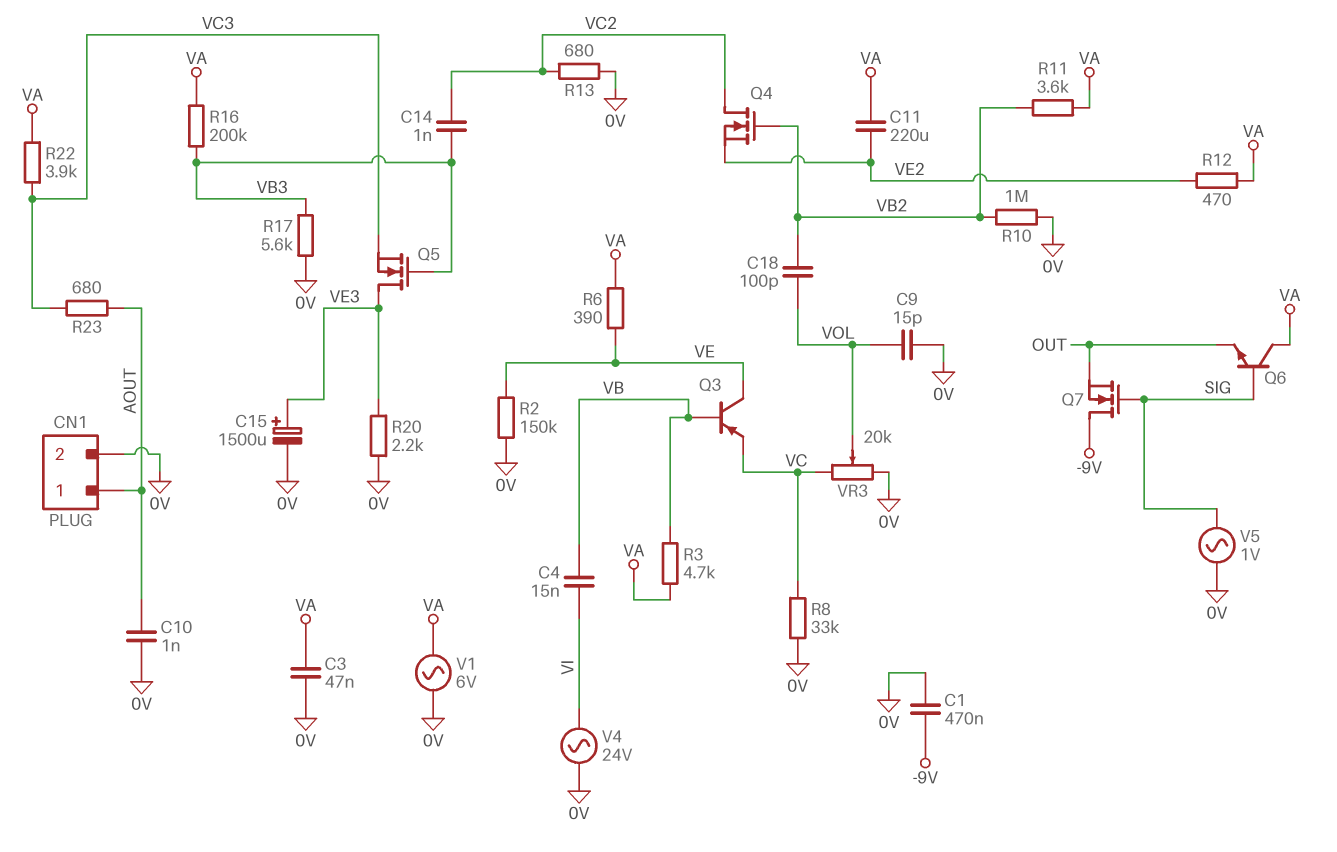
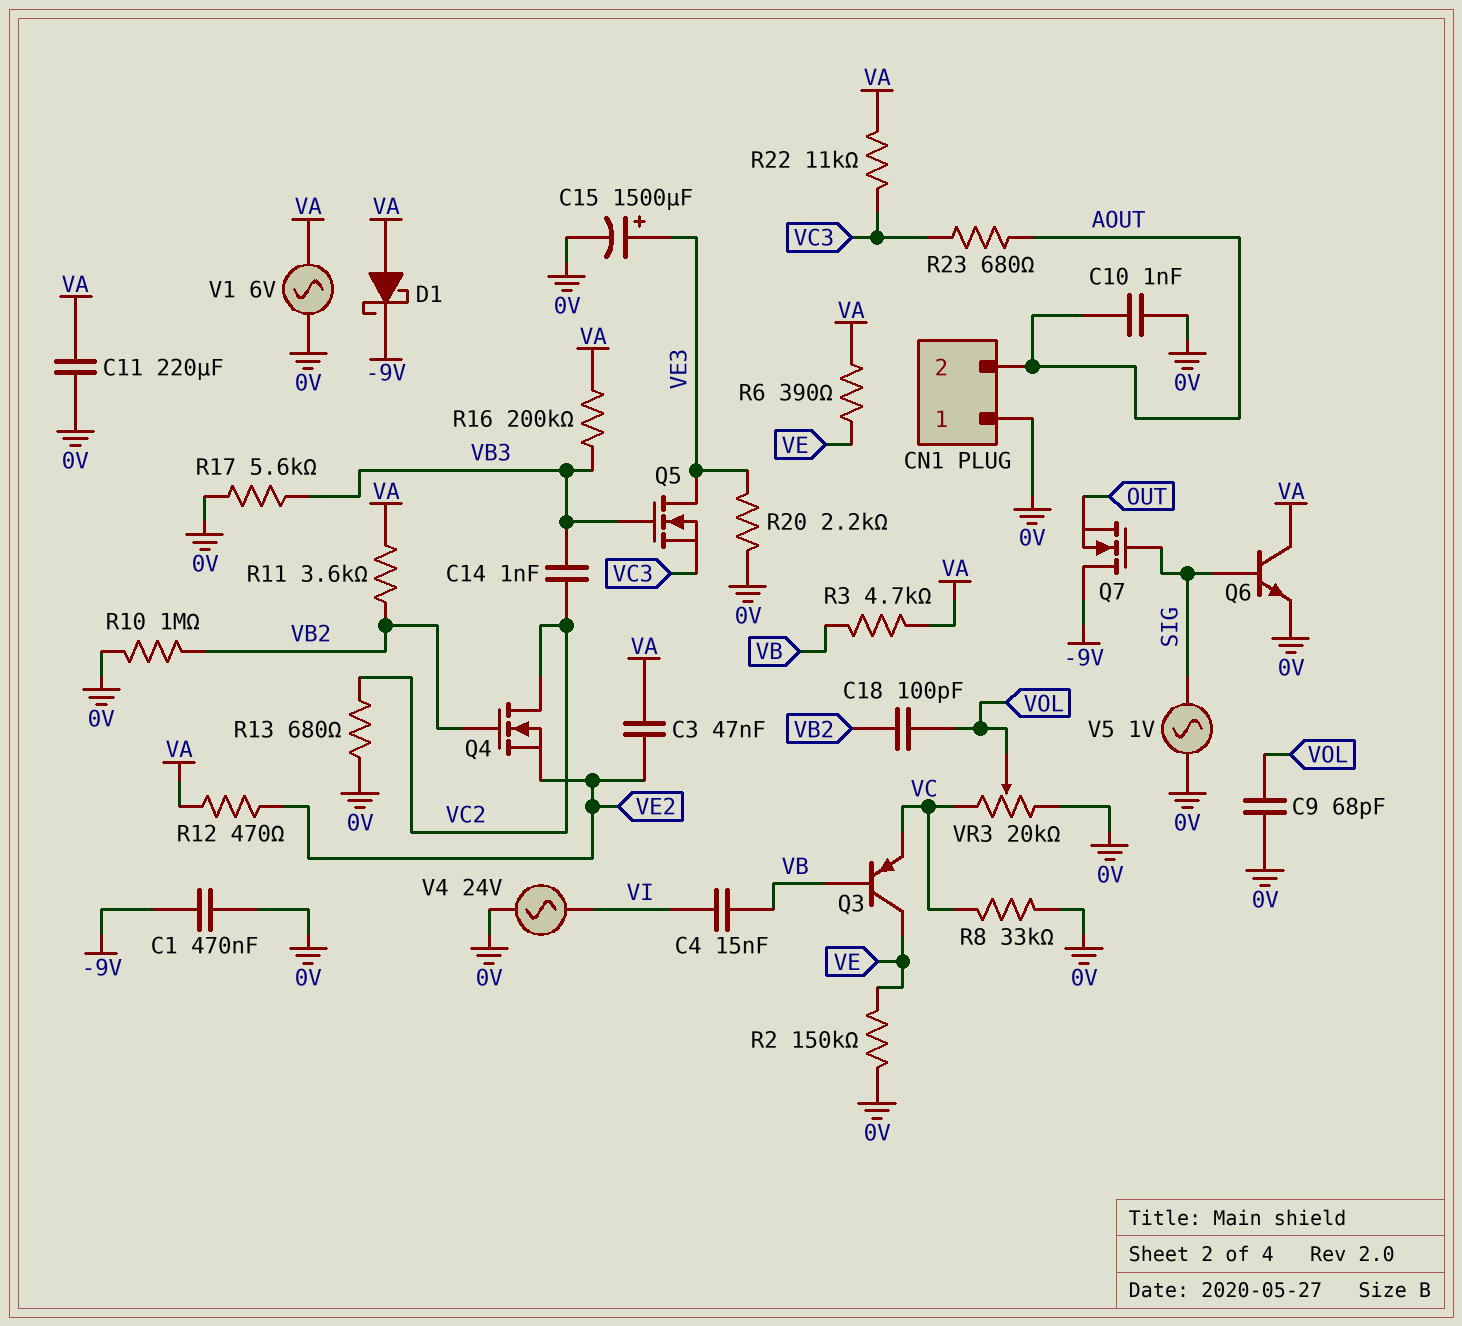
C3: 47nF (0V, VA) -> 47nF (VA, VE2)
C9: 15pF (0V, VOL) -> 68pF (0V, VOL)
C11: 220uF (VA, VE2) -> 220uF (0V, VA)
CN1 pin 1: AOUT -> 0V
CN1 pin 2: 0V -> AOUT
D1: none -> schottky (A VA, K -9V)
Q6: NPN (B SIG, C VA, E OUT) -> NPN (B SIG, C VA, E 0V)
R22: 3.9k (VA, VC3) -> 11k (VA, VC3)

